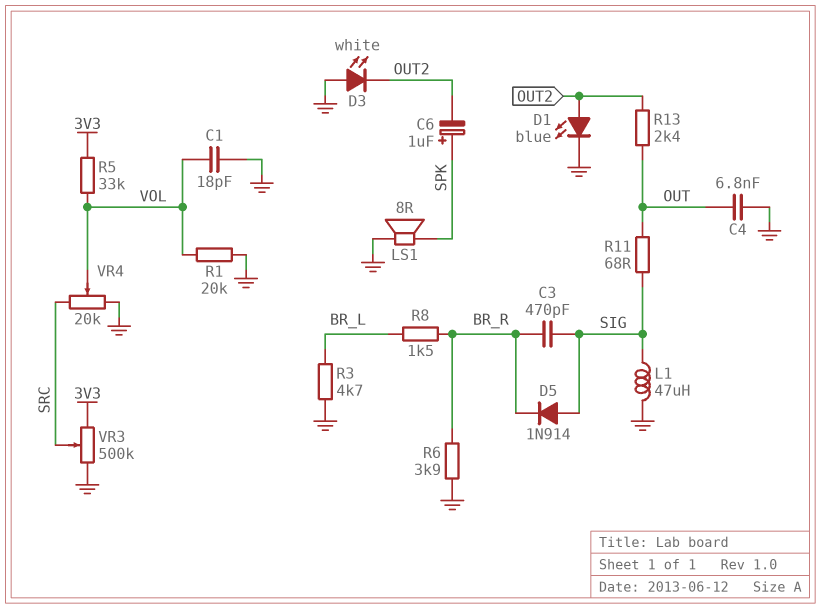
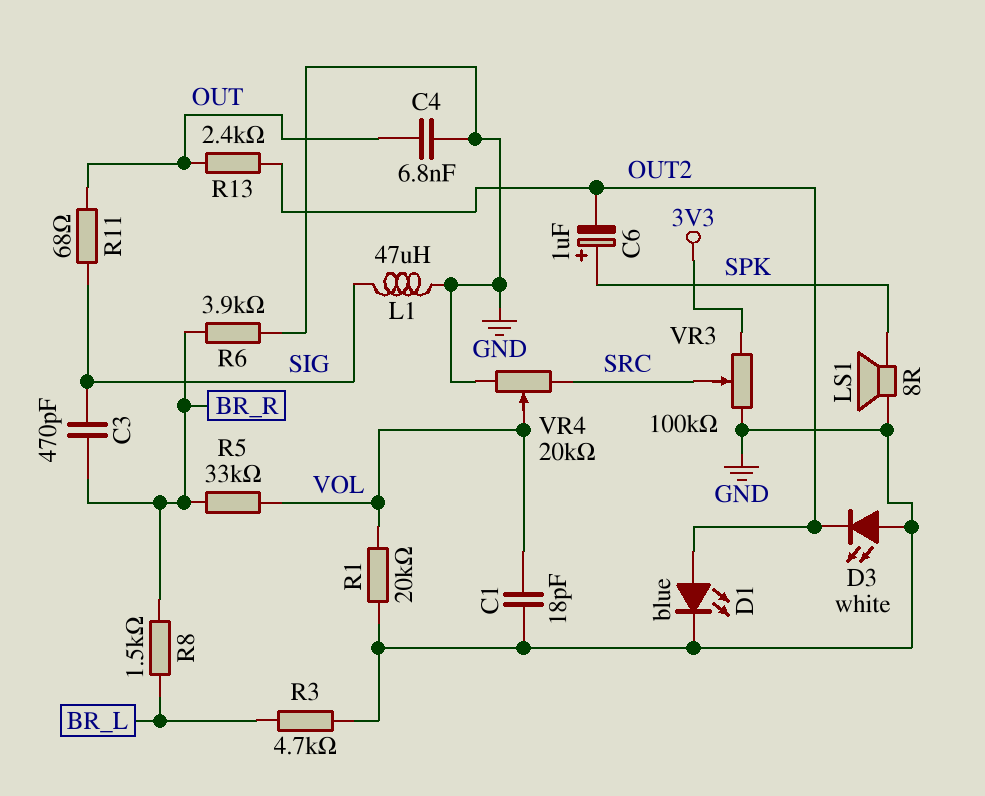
D5: diode 1N914 (A SIG, K BR_R) -> none
R5: 33k (3V3, VOL) -> 33k (BR_R, VOL)
VR3: 500k (3V3, GND, wiper SRC) -> 100k (3V3, GND, wiper SRC)

